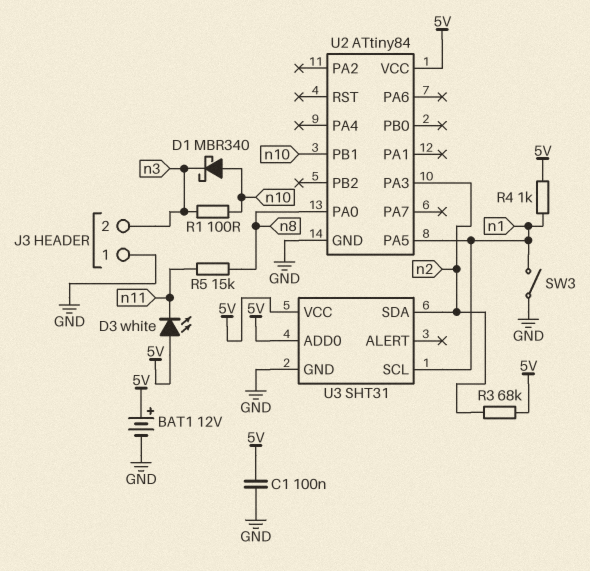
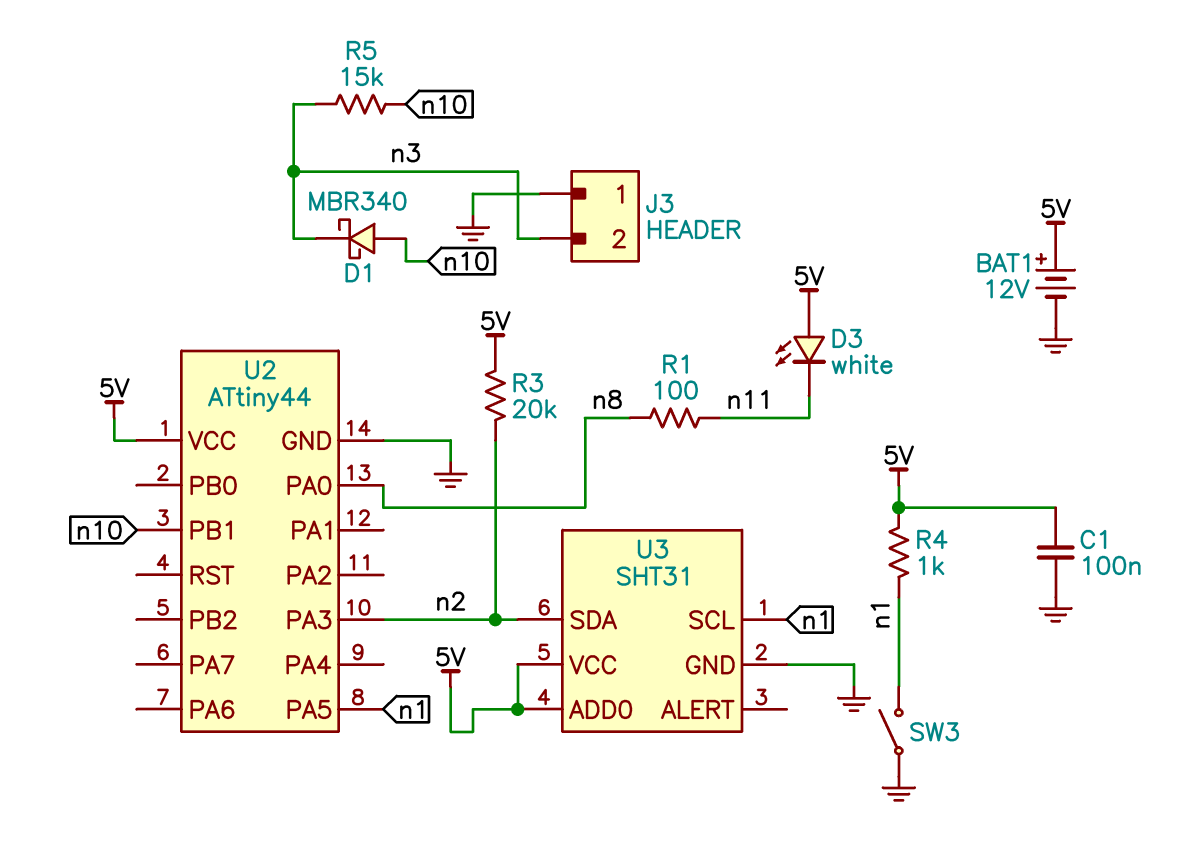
R1: 100 (n3, n10) -> 100 (n8, n11)
R3: 68k (5V, n2) -> 20k (5V, n2)
R5: 15k (n8, n11) -> 15k (n3, n10)
U2: ATtiny84 -> ATtiny44

